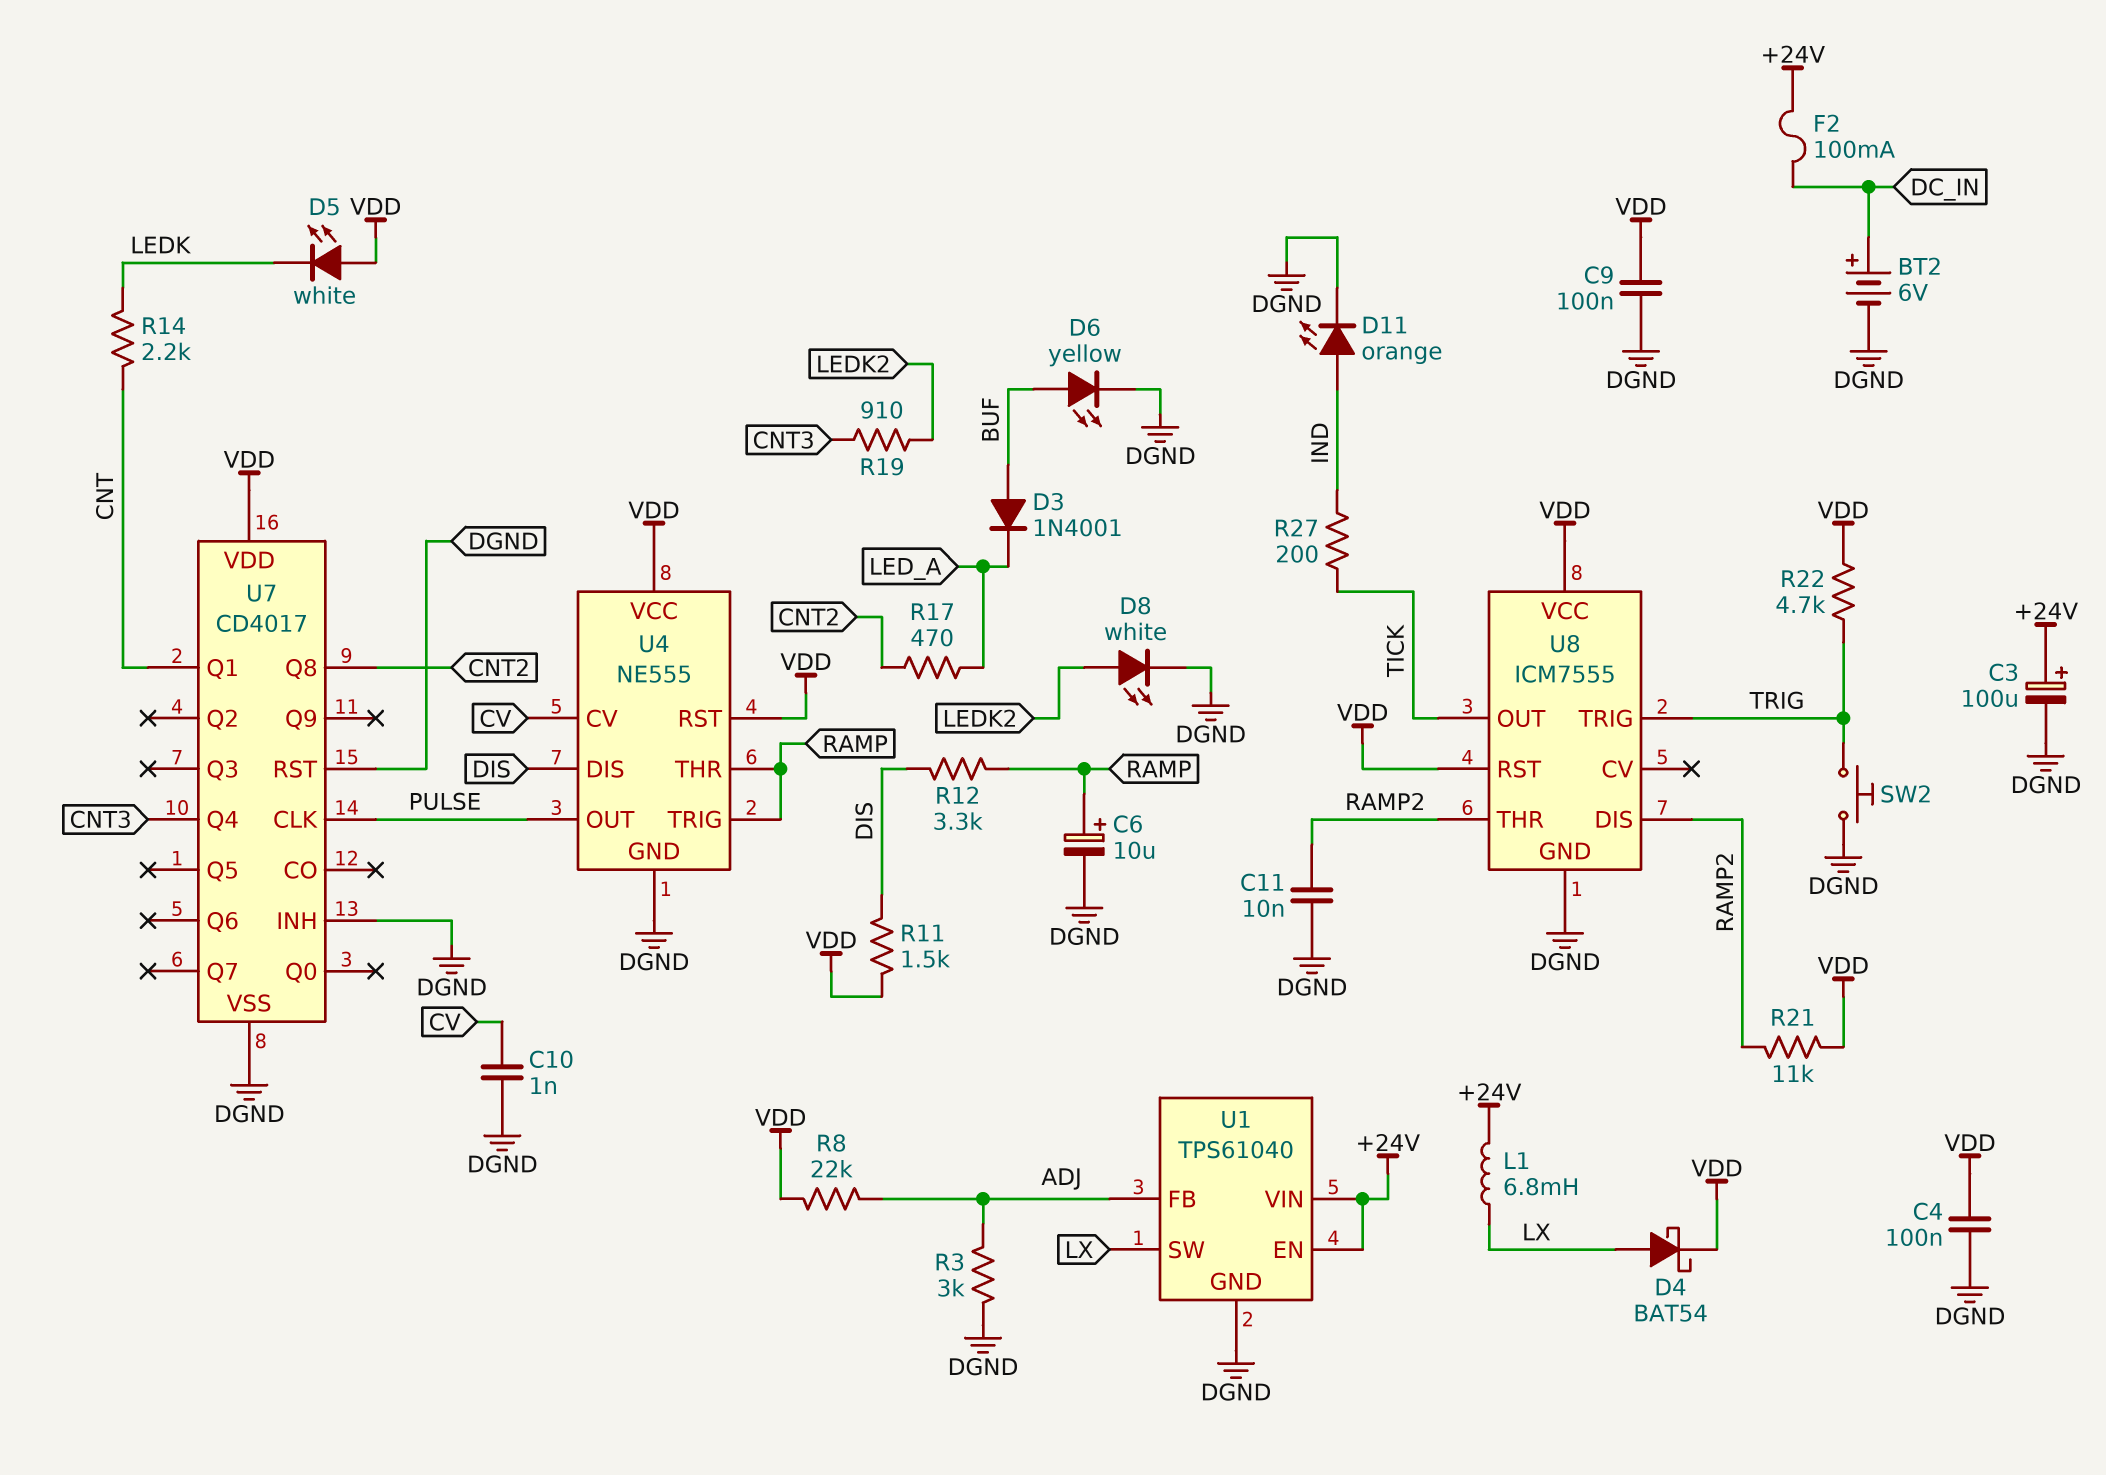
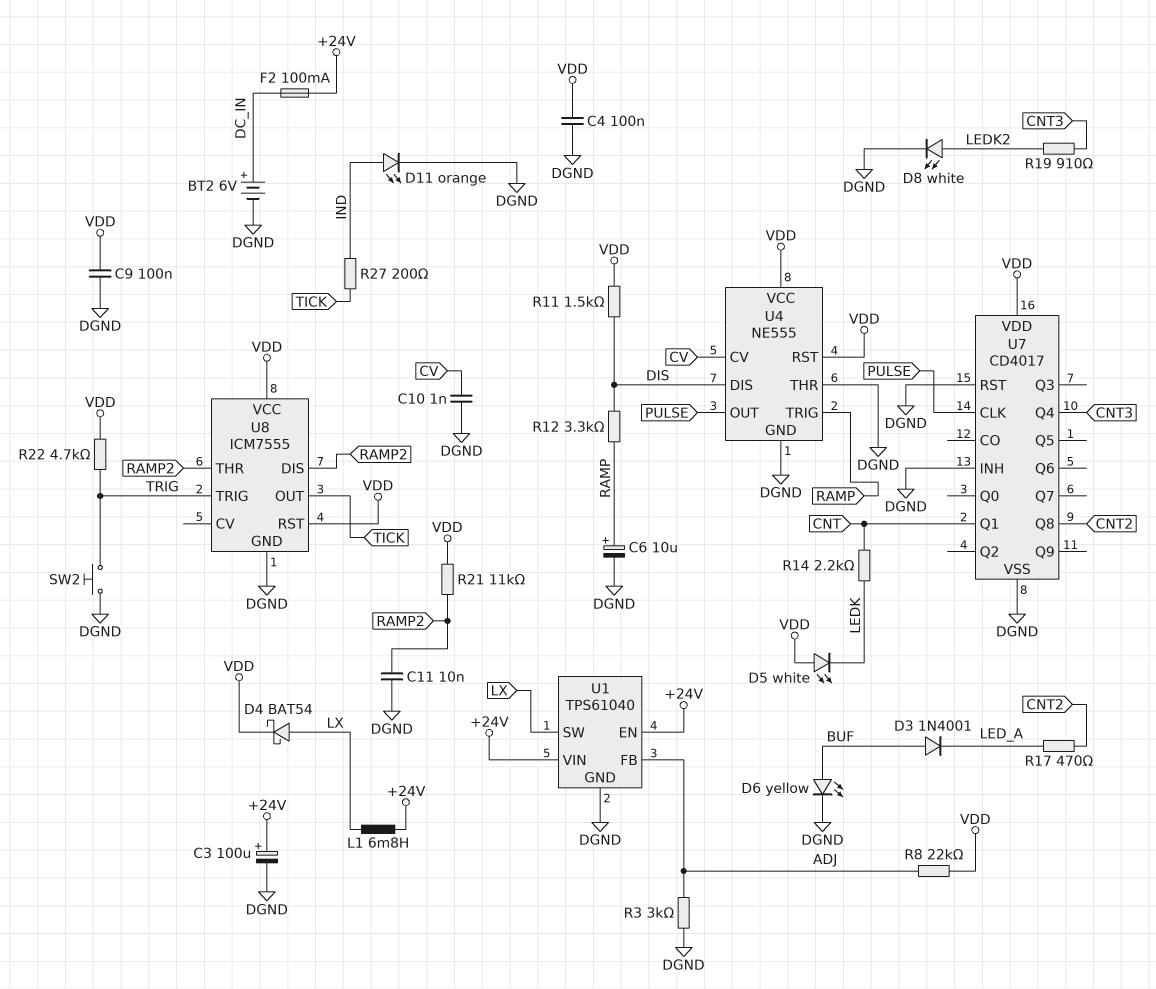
U4 pin THR: RAMP -> DGND

